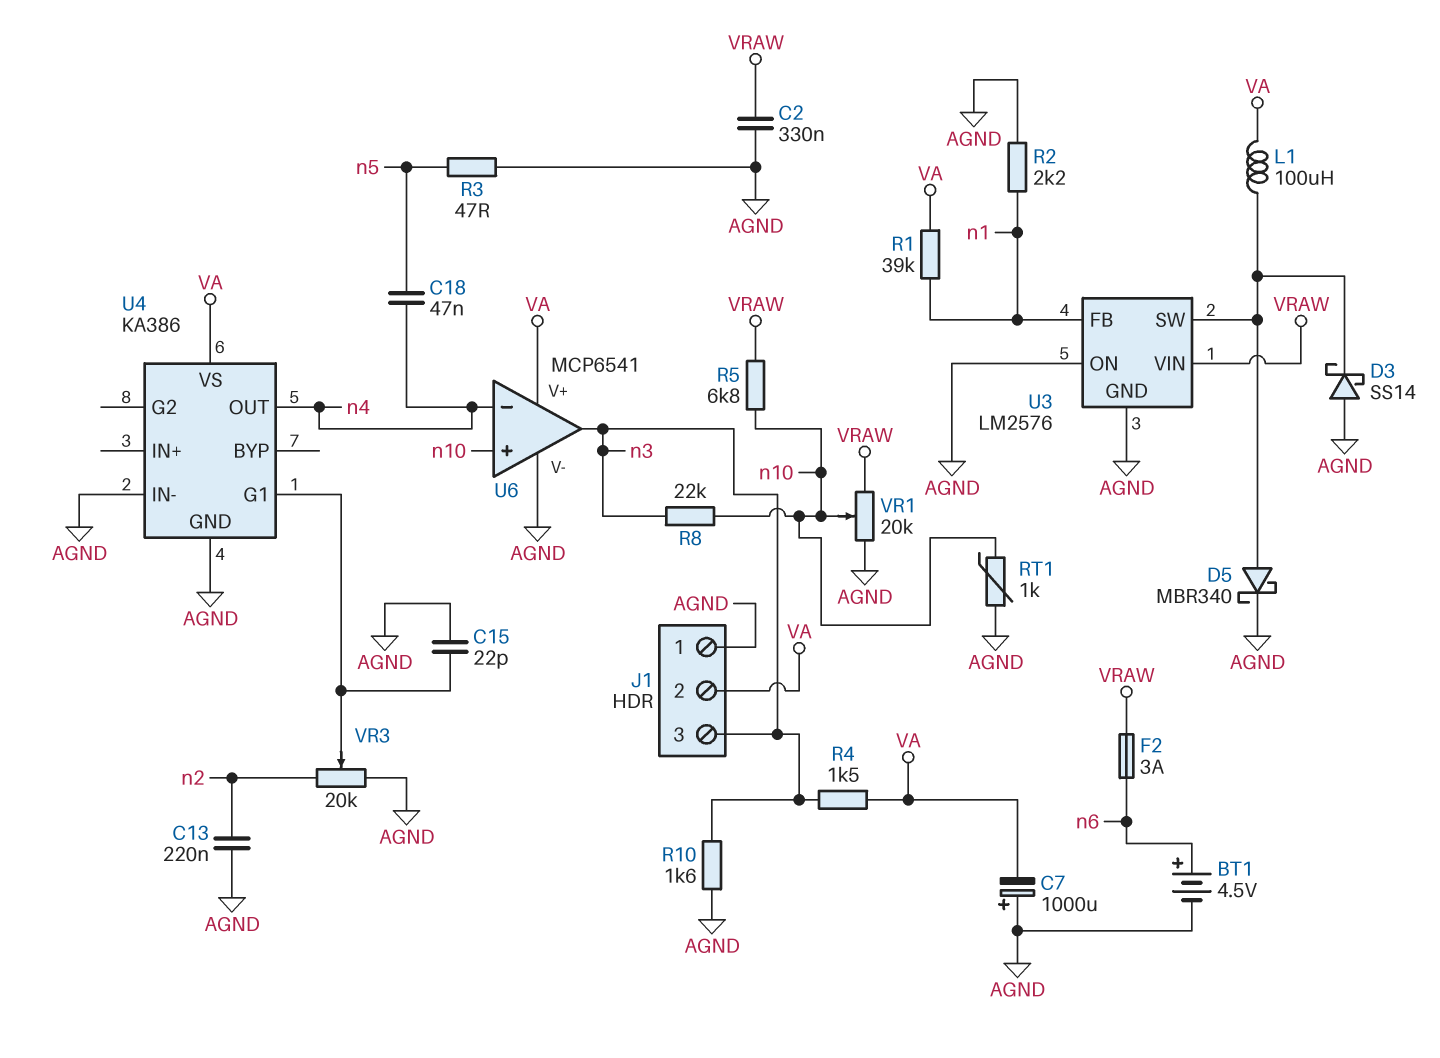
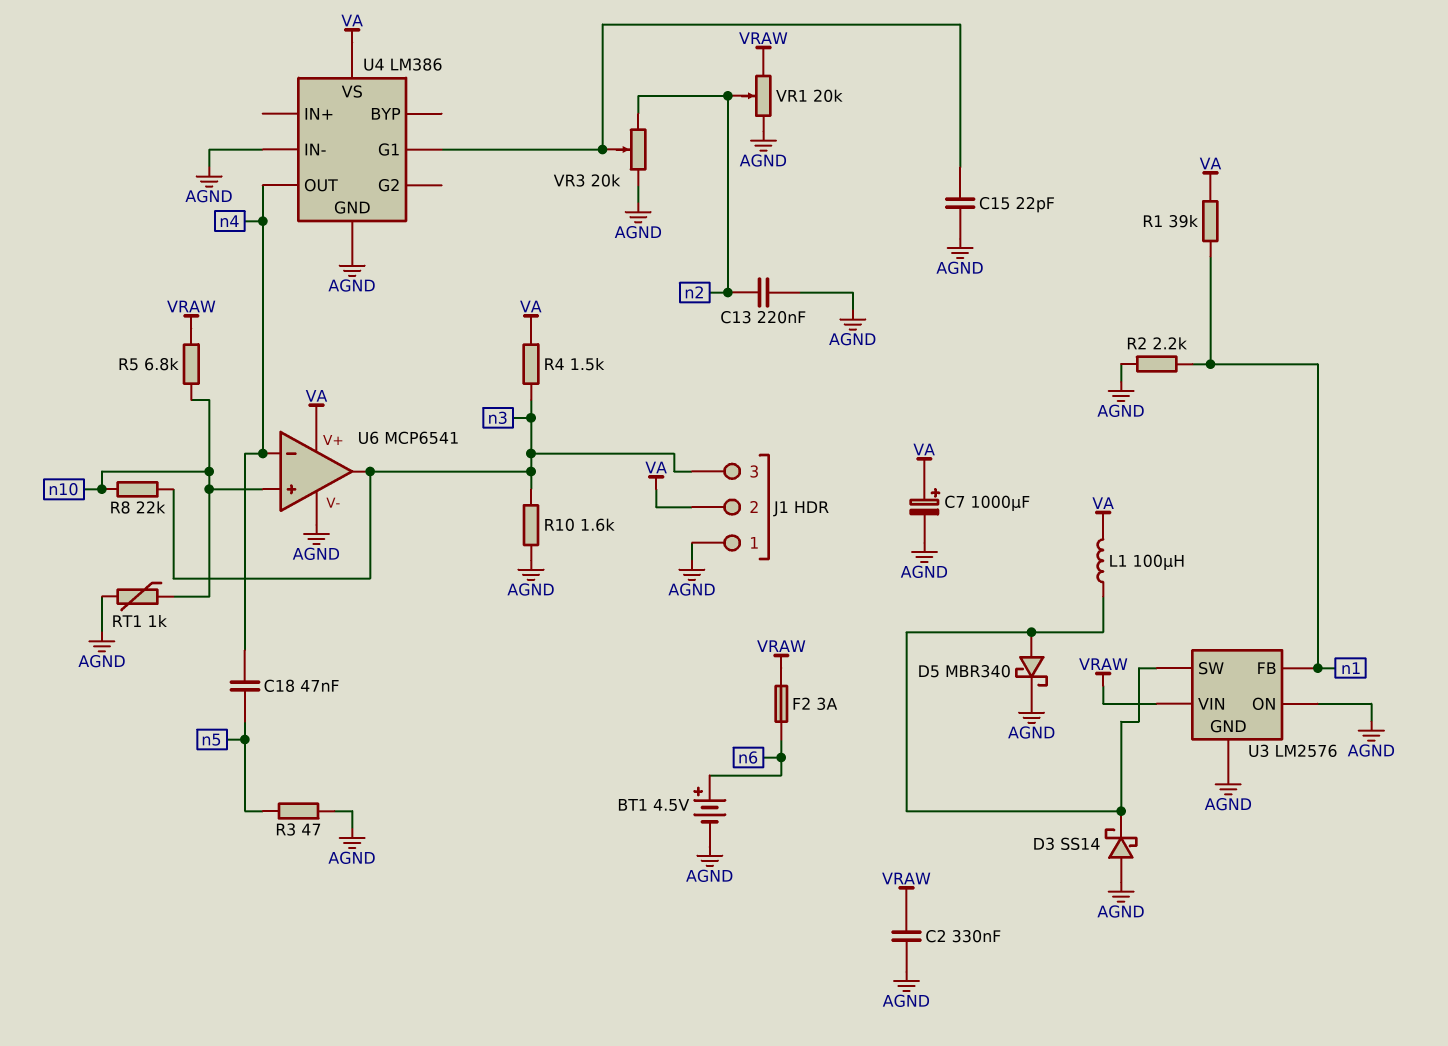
C7: 1000uF (plus AGND, minus VA) -> 1000uF (plus VA, minus AGND)
U4: KA386 -> LM386
VR1: 20k (AGND, VRAW, wiper n10) -> 20k (AGND, VRAW, wiper n2)

